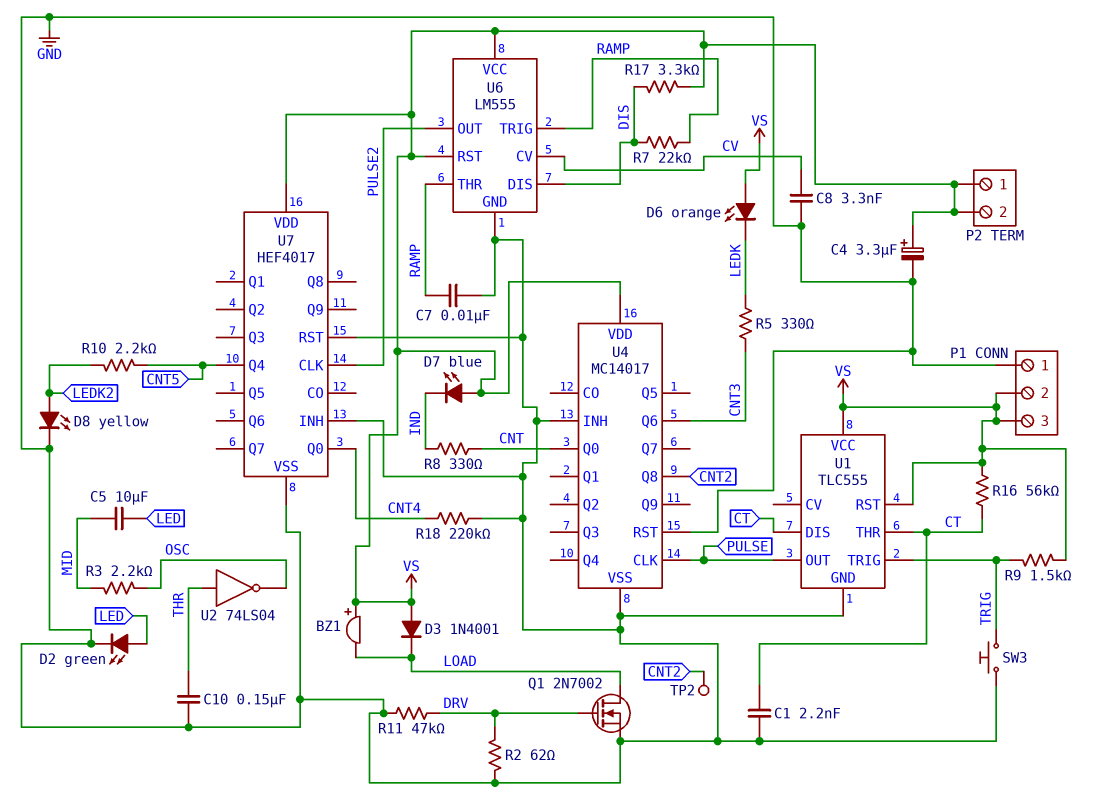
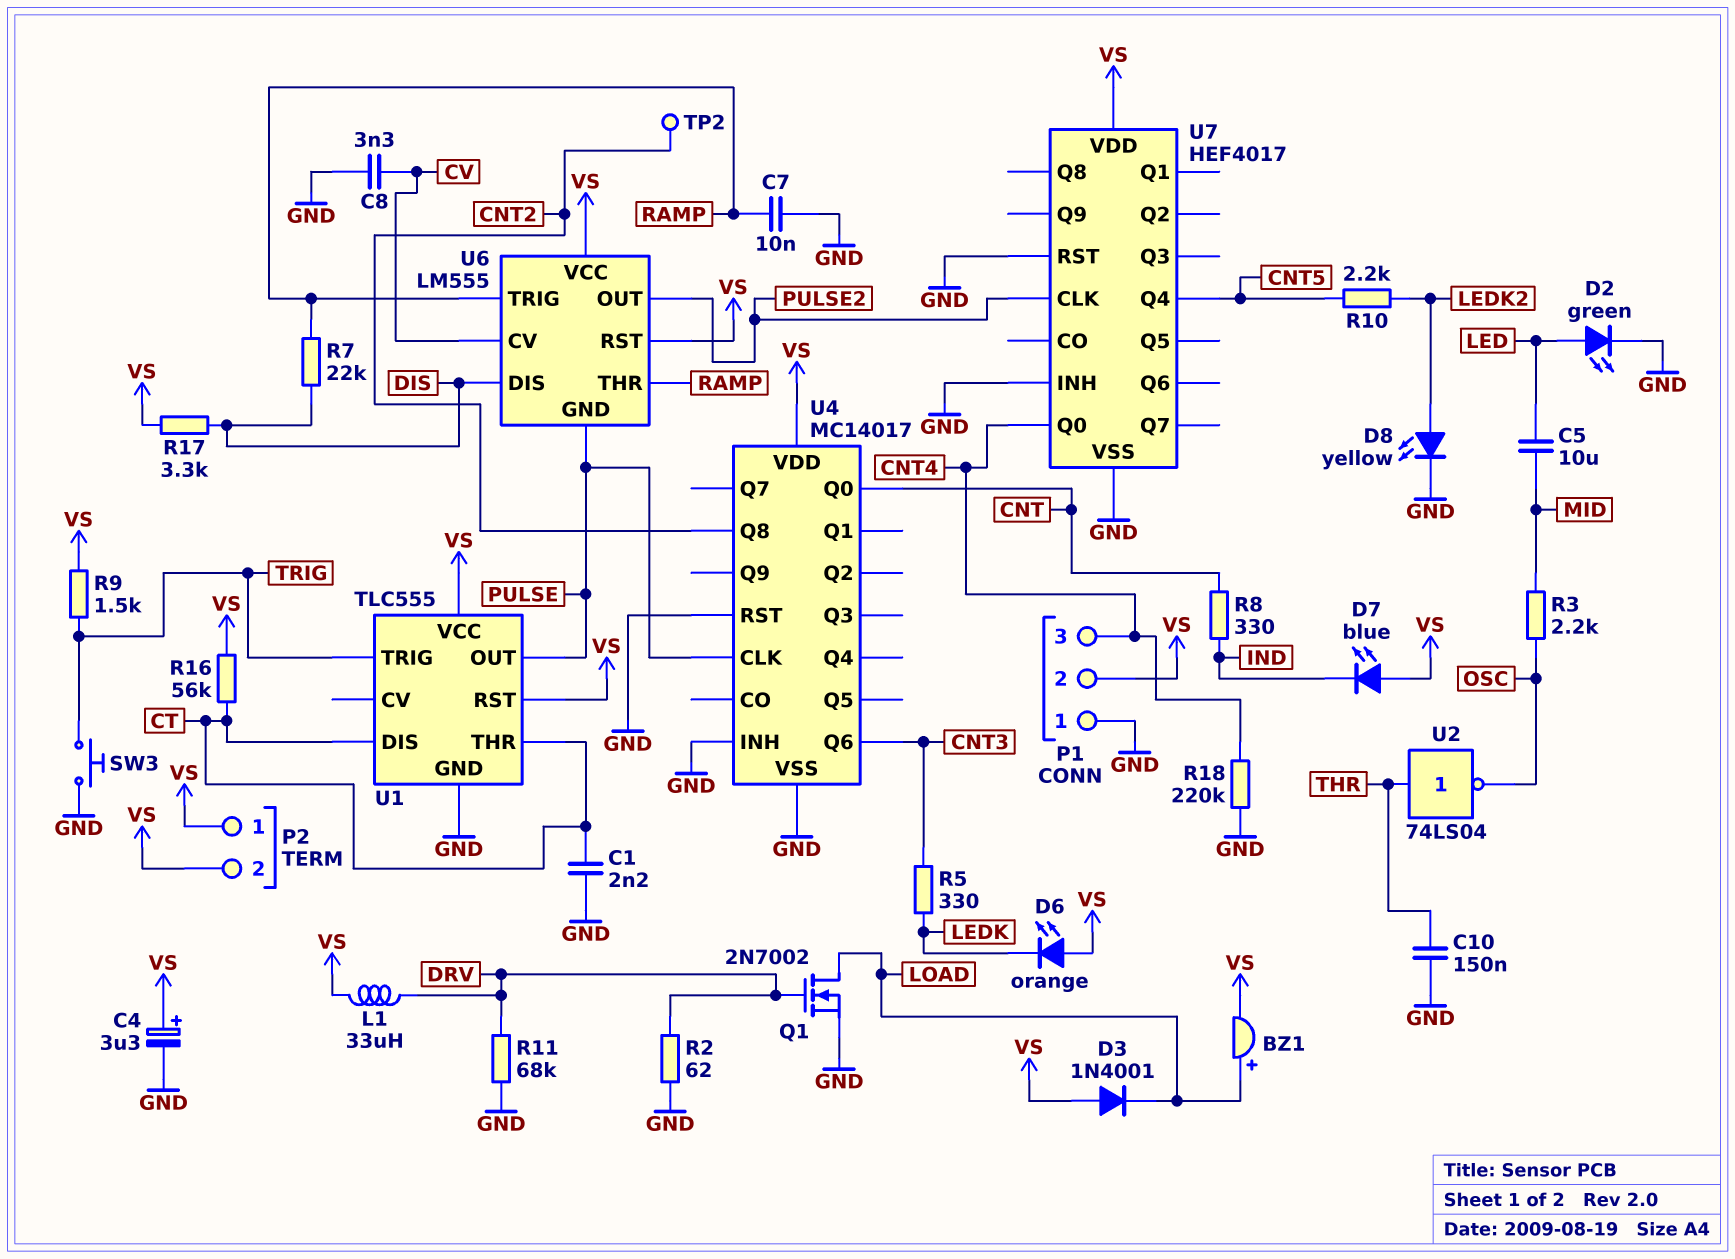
BZ1: buzzer (plus VS, minus LOAD) -> buzzer (plus LOAD, minus VS)
L1: none -> 33uH (DRV, VS)
P1 pin 3: VS -> CNT4
R11: 47k (DRV, GND) -> 68k (DRV, GND)
U6 pin GND: GND -> PULSE

